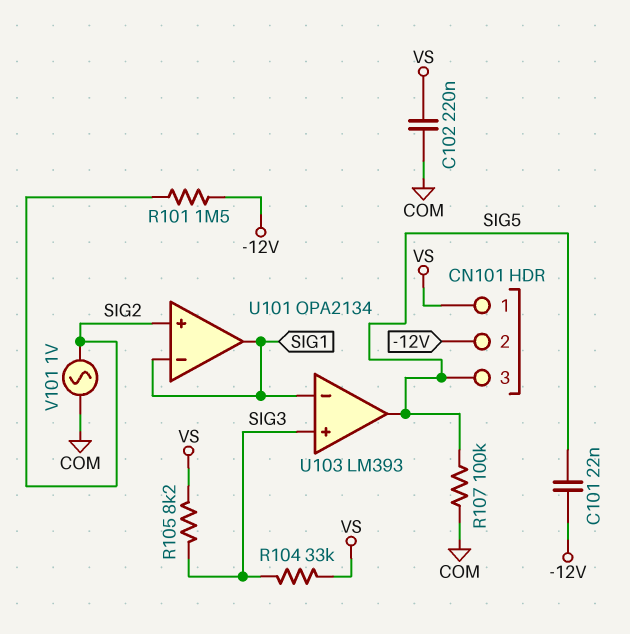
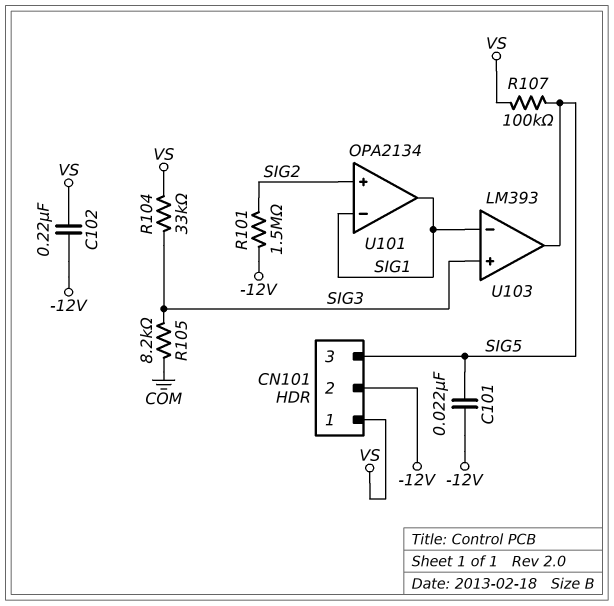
C102: 220nF (COM, VS) -> 220nF (-12V, VS)
R105: 8.2k (SIG3, VS) -> 8.2k (COM, SIG3)
R107: 100k (COM, SIG5) -> 100k (SIG5, VS)
V101: AC 1V (COM, SIG2) -> none

